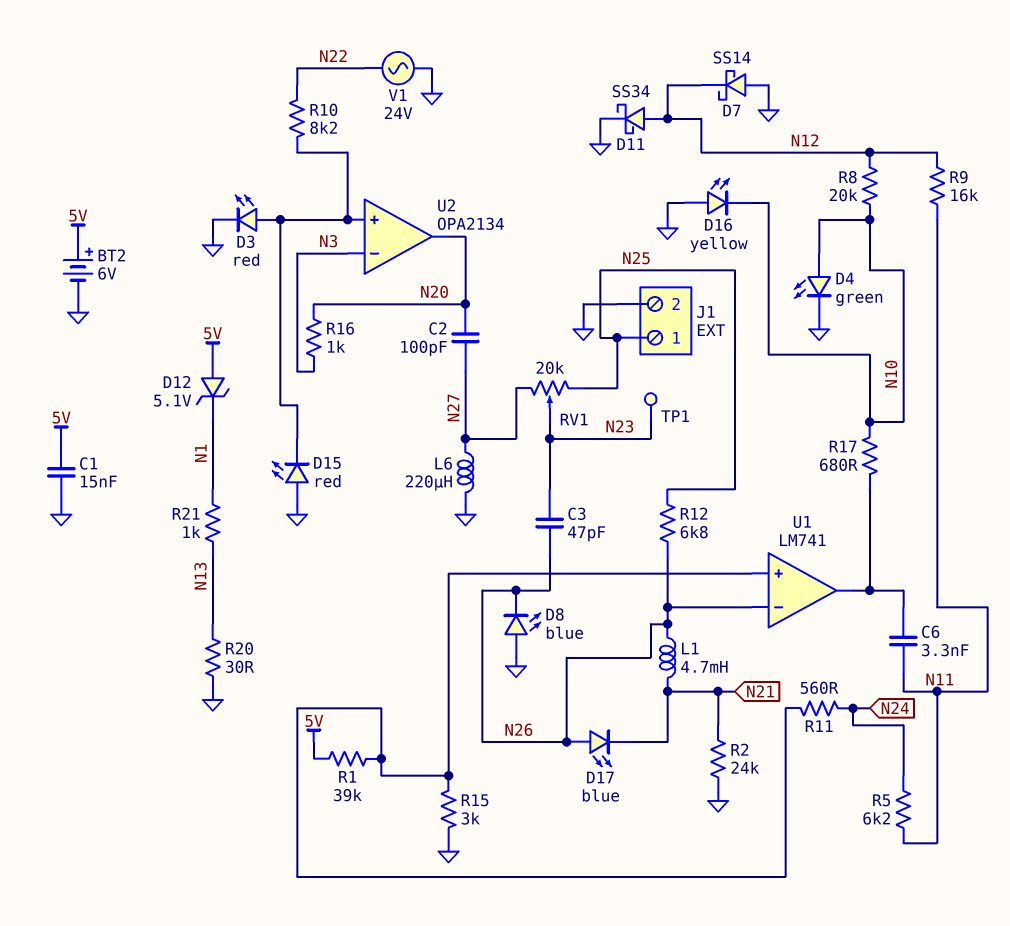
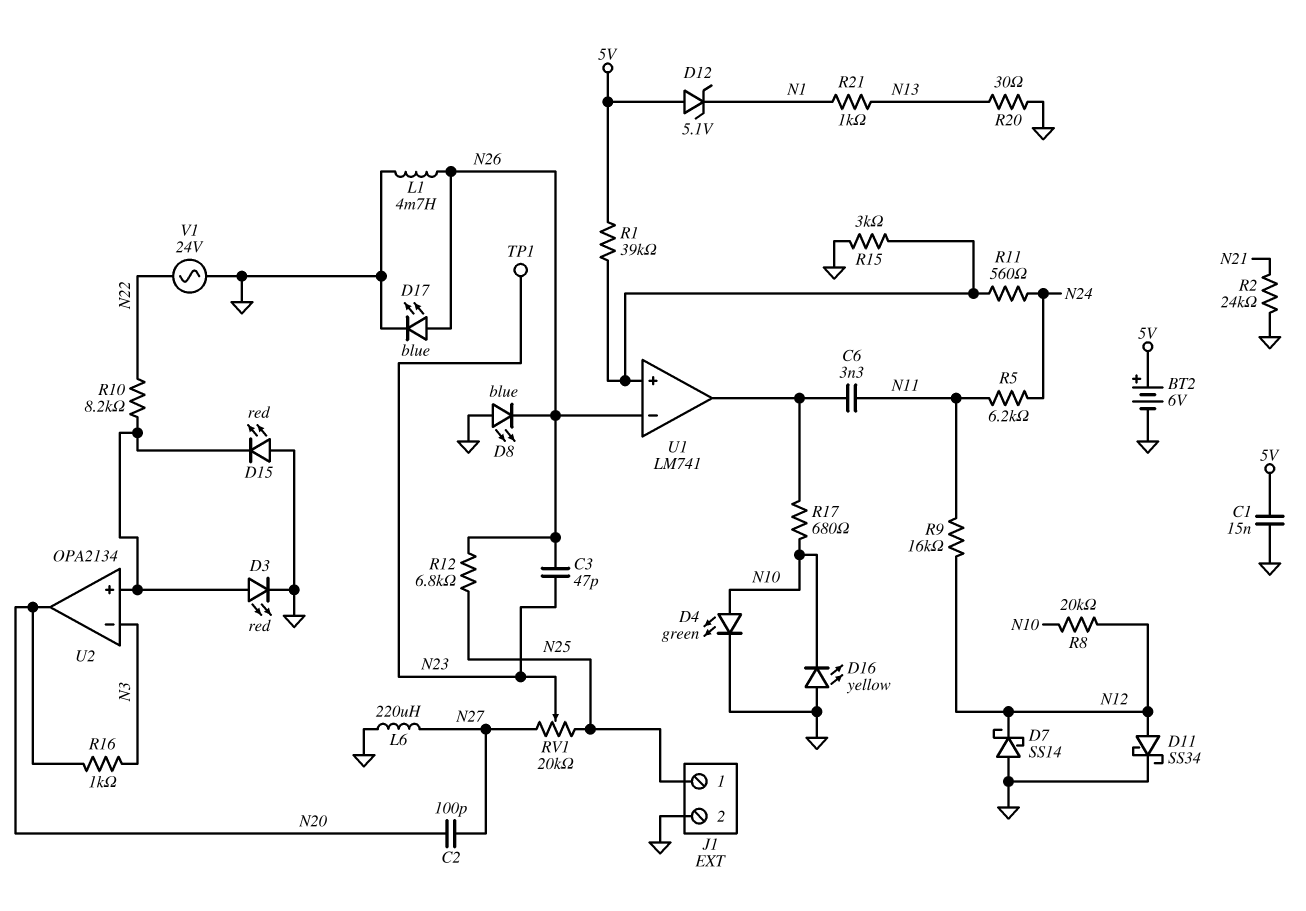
D17: LED blue (A N26, K N21) -> LED blue (A N26, K GND)
L1: 4.7mH (N21, N26) -> 4.7mH (GND, N26)

